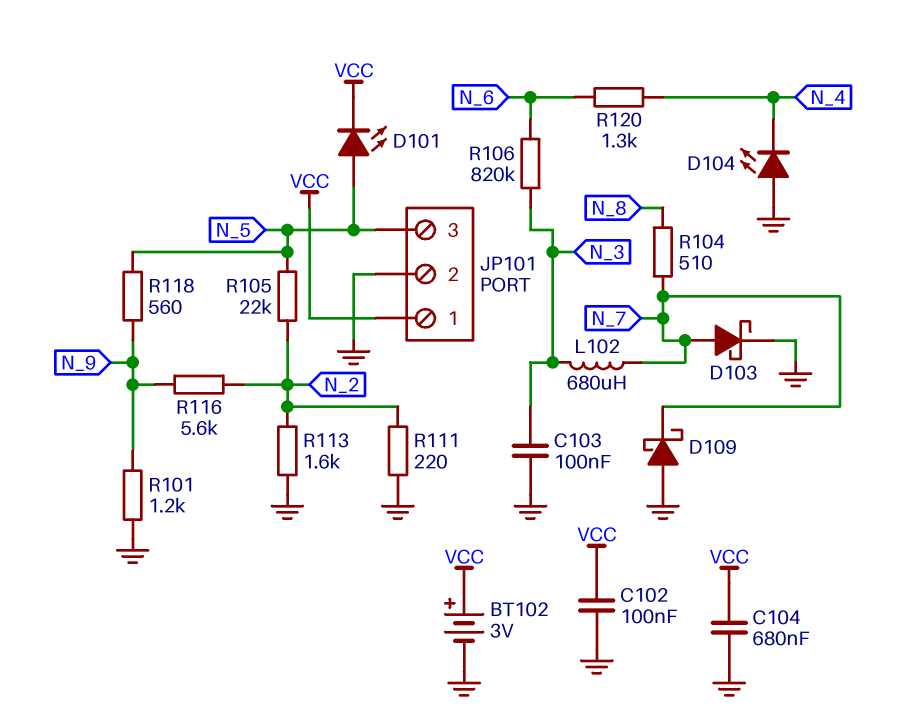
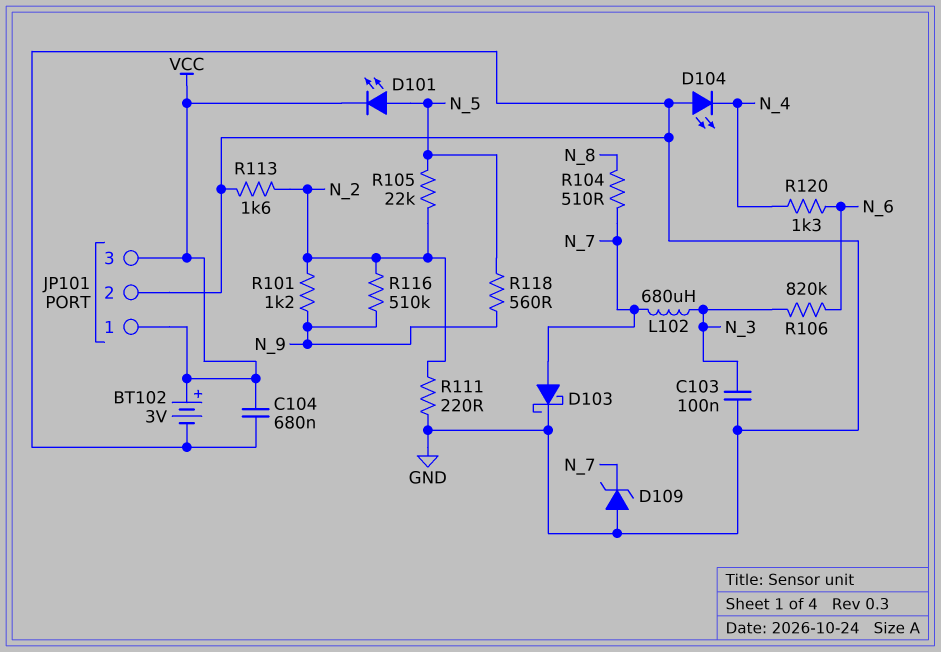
C102: 100nF (GND, VCC) -> none
D109: schottky (A GND, K N_7) -> zener (A GND, K N_7)
JP101 pin 3: N_5 -> VCC
R101: 1.2k (GND, N_9) -> 1.2k (N_2, N_9)
R116: 5.6k (N_2, N_9) -> 510k (N_2, N_9)

